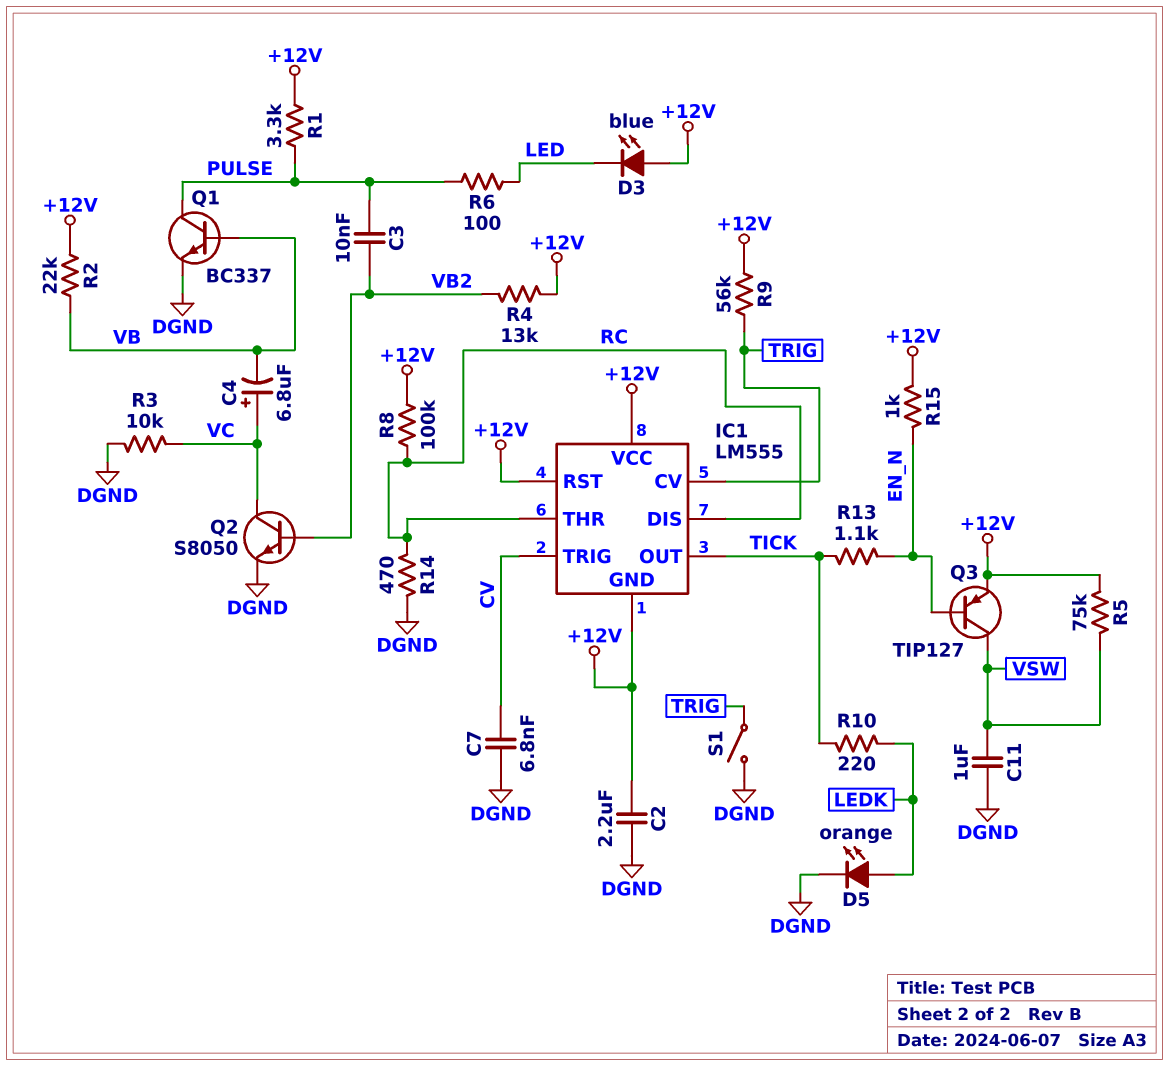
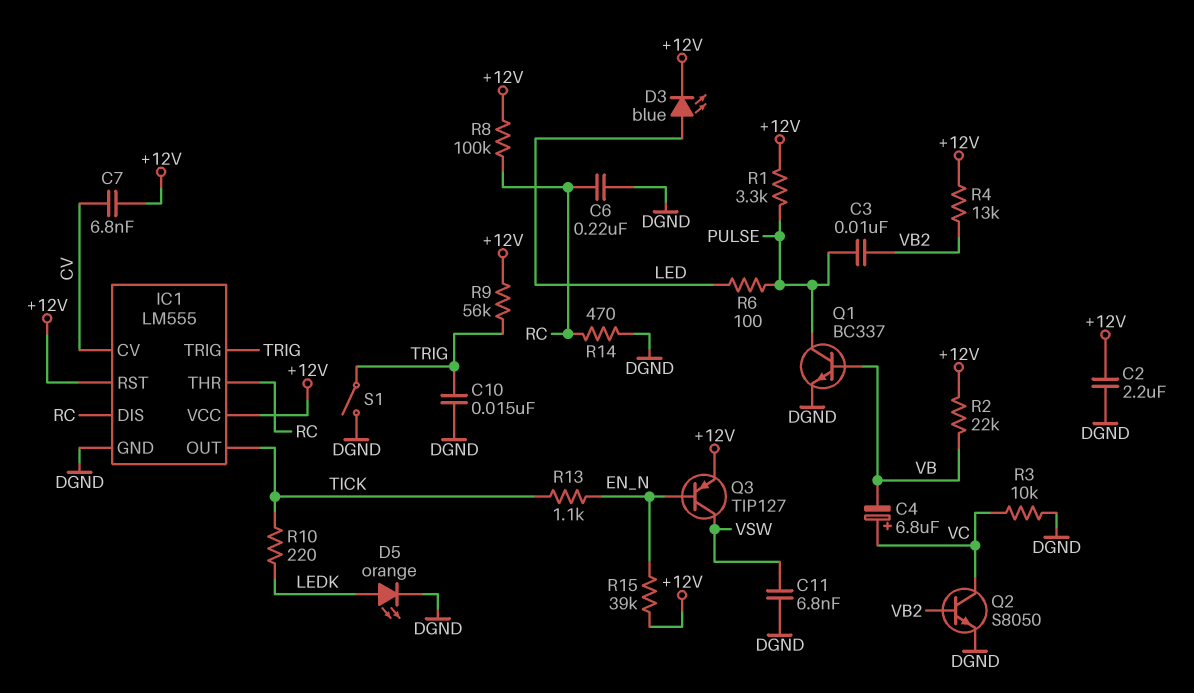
C6: none -> 220nF (DGND, RC)
C7: 6.8nF (CV, DGND) -> 6.8nF (+12V, CV)
C10: none -> 15nF (DGND, TRIG)
C11: 1uF (DGND, VSW) -> 6.8nF (DGND, VSW)
D3: LED blue (A +12V, K LED) -> LED blue (A LED, K +12V)
IC1 pin CV: TRIG -> CV
IC1 pin GND: +12V -> DGND
IC1 pin TRIG: CV -> TRIG
R5: 75k (+12V, VSW) -> none
R15: 1k (+12V, EN_N) -> 39k (+12V, EN_N)

